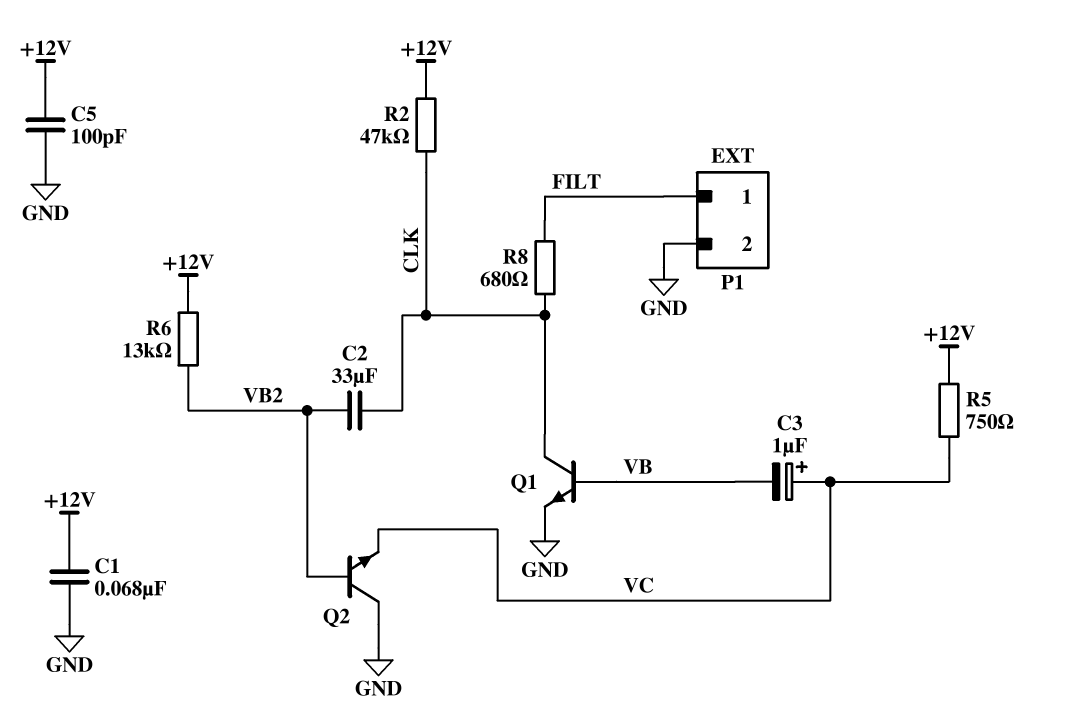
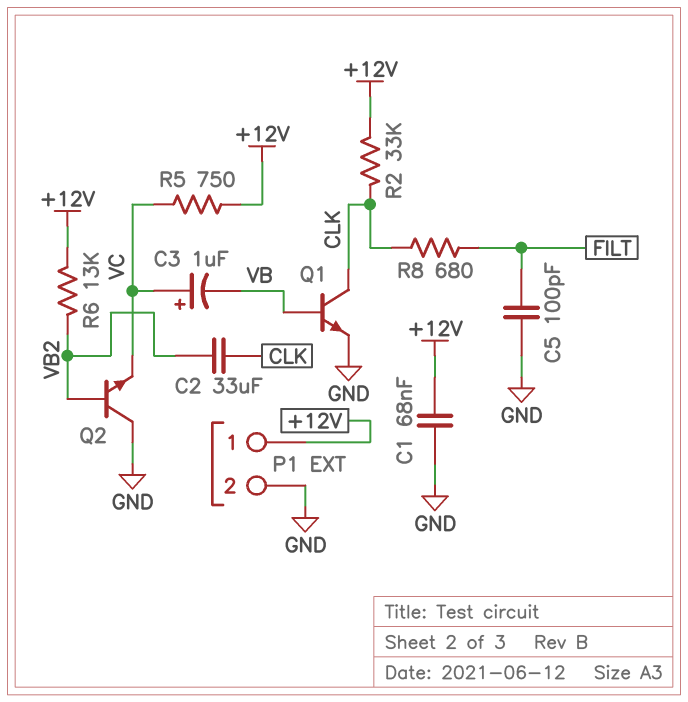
C5: 100pF (+12V, GND) -> 100pF (FILT, GND)
P1 pin 1: FILT -> +12V
R2: 47k (+12V, CLK) -> 33k (+12V, CLK)

